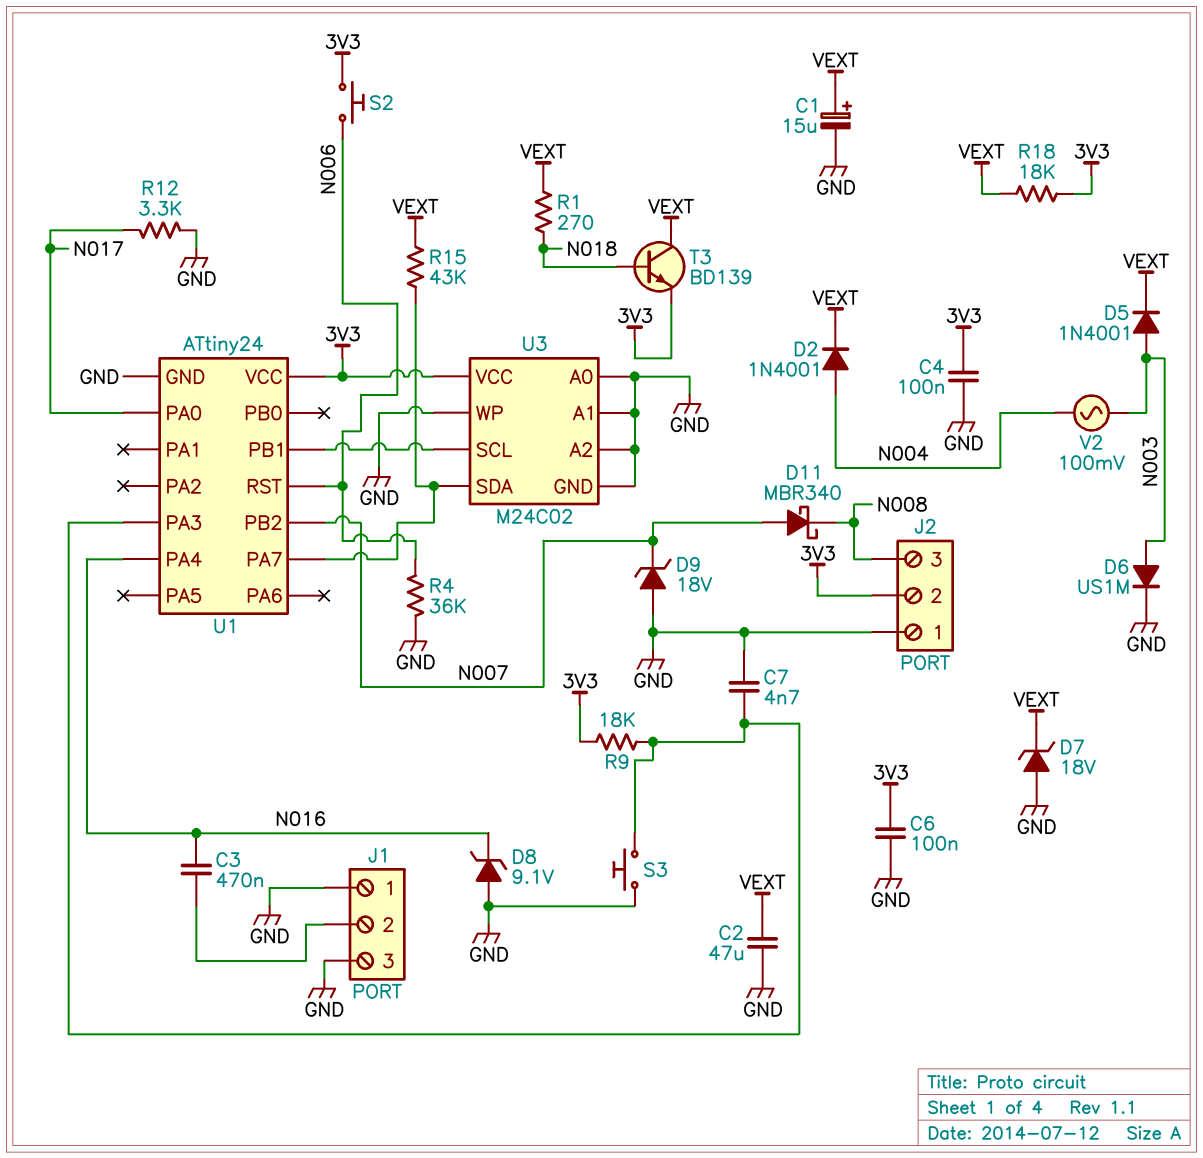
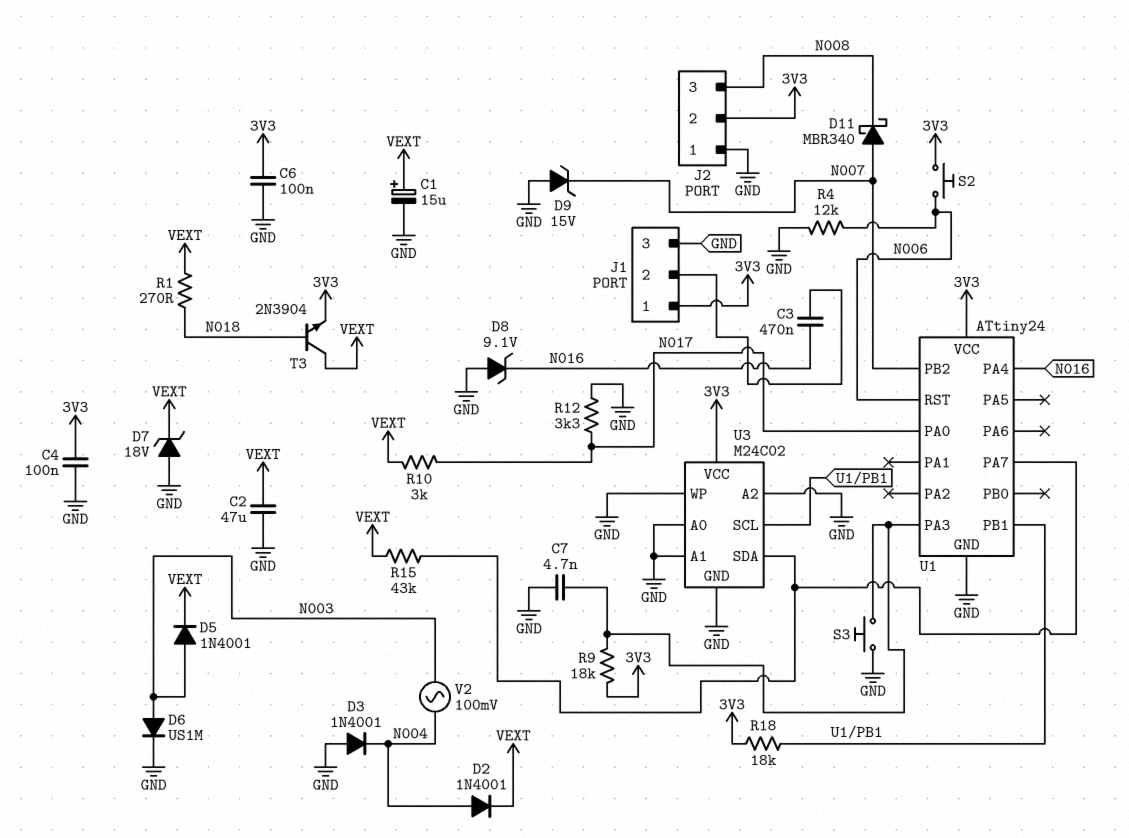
D3: none -> diode 1N4001 (A GND, K N004)
D9: zener 18V (A GND, K N007) -> zener 15V (A GND, K N007)
J1 pin 1: GND -> 3V3
R4: 36k (GND, N006) -> 12k (GND, N006)
R10: none -> 3k (N017, VEXT)
R18: 18k (3V3, VEXT) -> 18k (3V3, U1/PB1)
T3: NPN BD139 (B N018, C VEXT, E 3V3) -> NPN 2N3904 (B N018, C VEXT, E 3V3)

